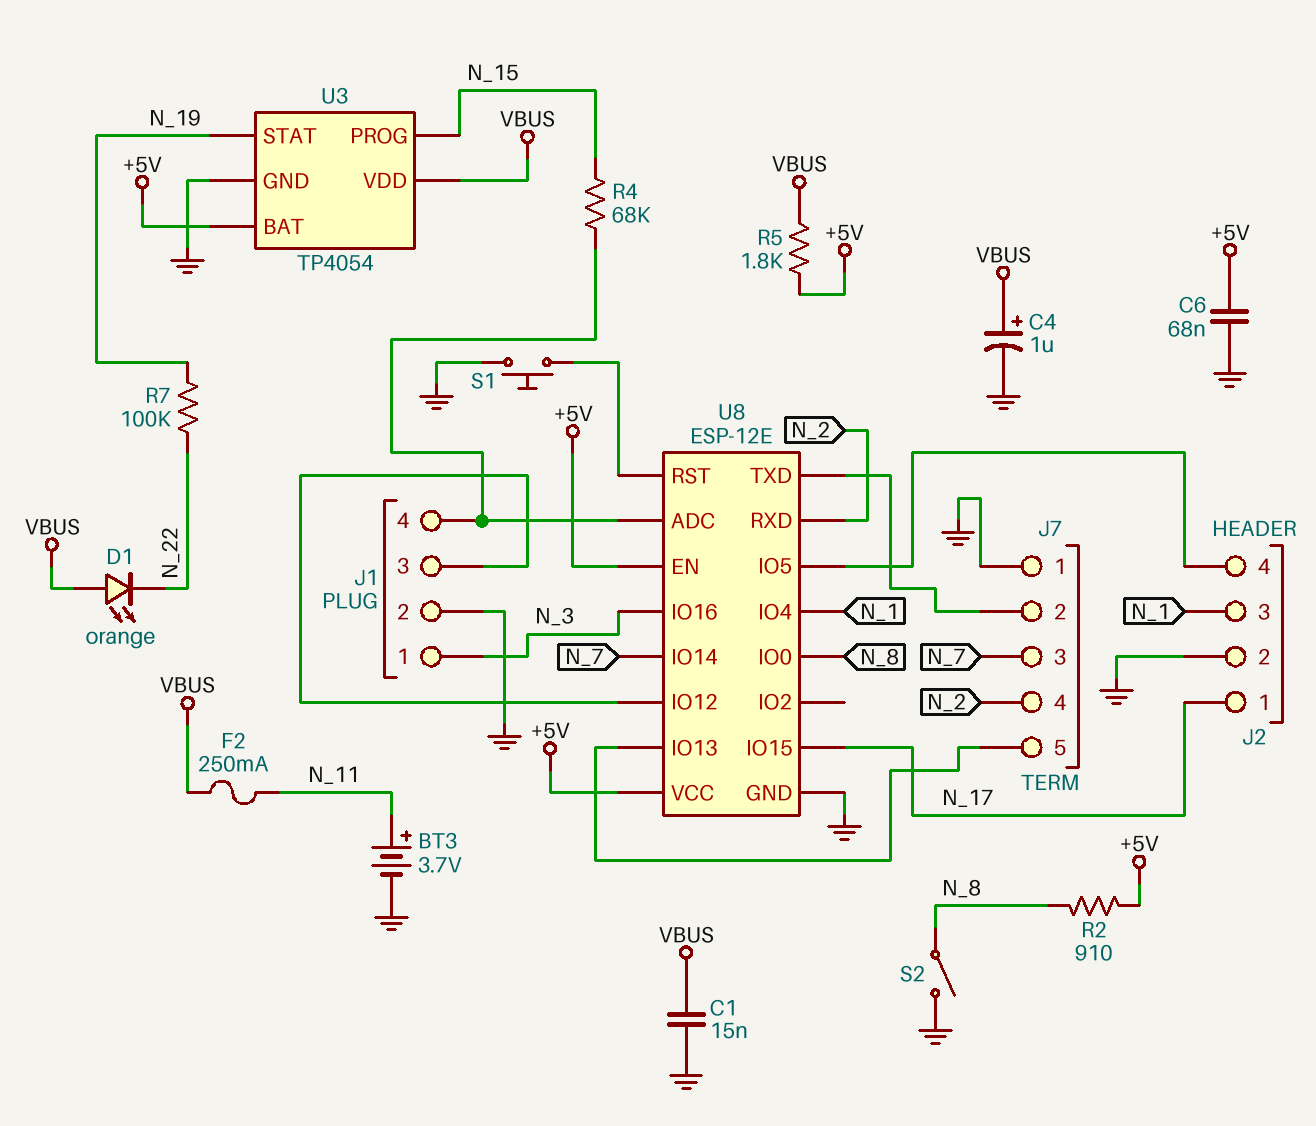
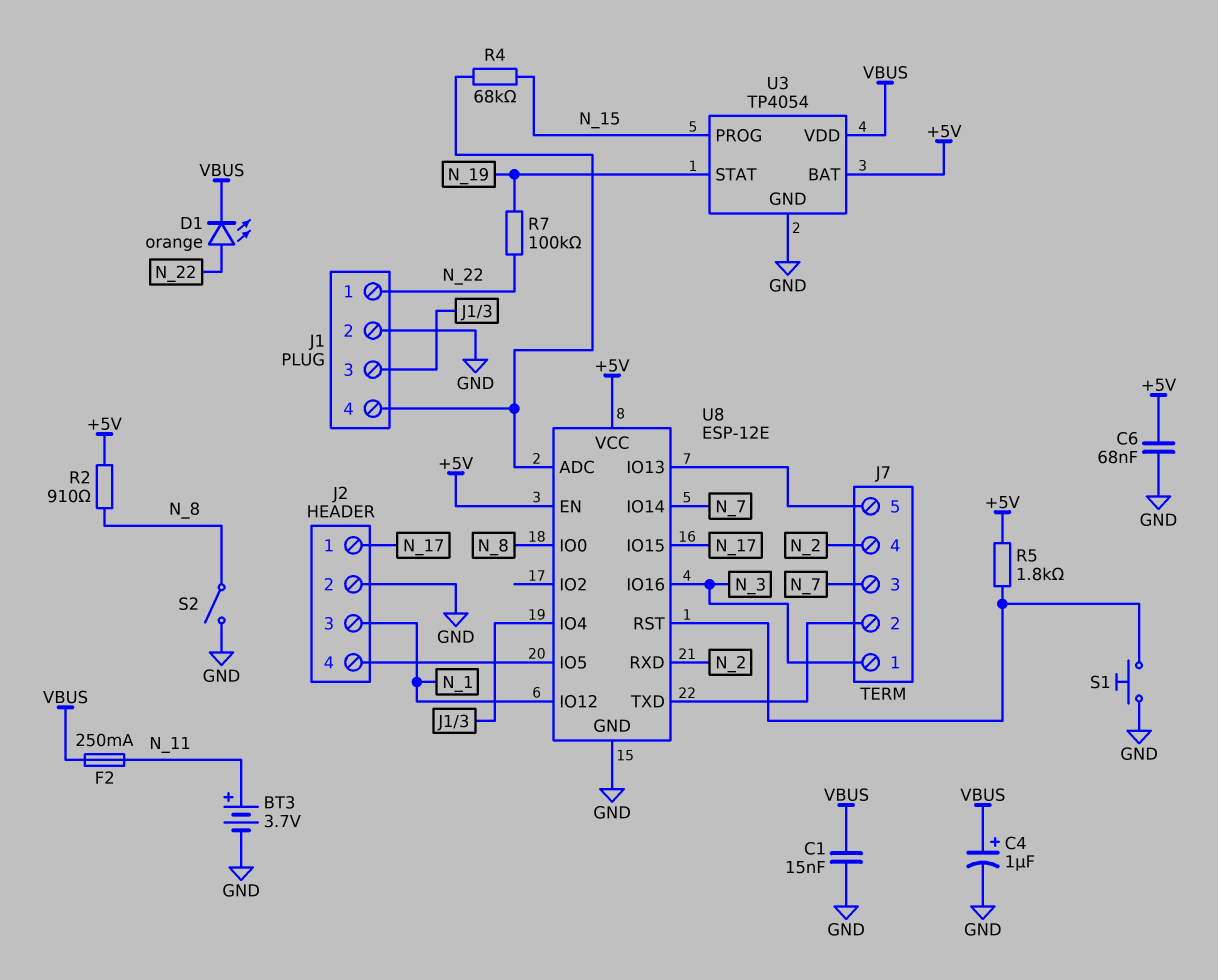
D1: LED orange (A VBUS, K N_22) -> LED orange (A N_22, K VBUS)
J1 pin 1: N_3 -> N_22
J7 pin 1: GND -> N_3
R5: 1.8k (+5V, VBUS) -> 1.8k (+5V, U8/RST)
U8 pin IO4: N_1 -> J1/3
U8 pin IO12: J1/3 -> N_1

